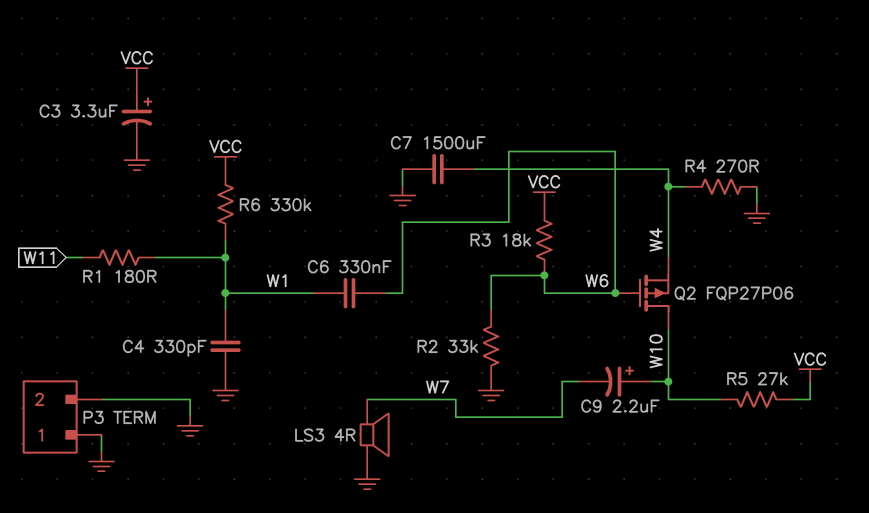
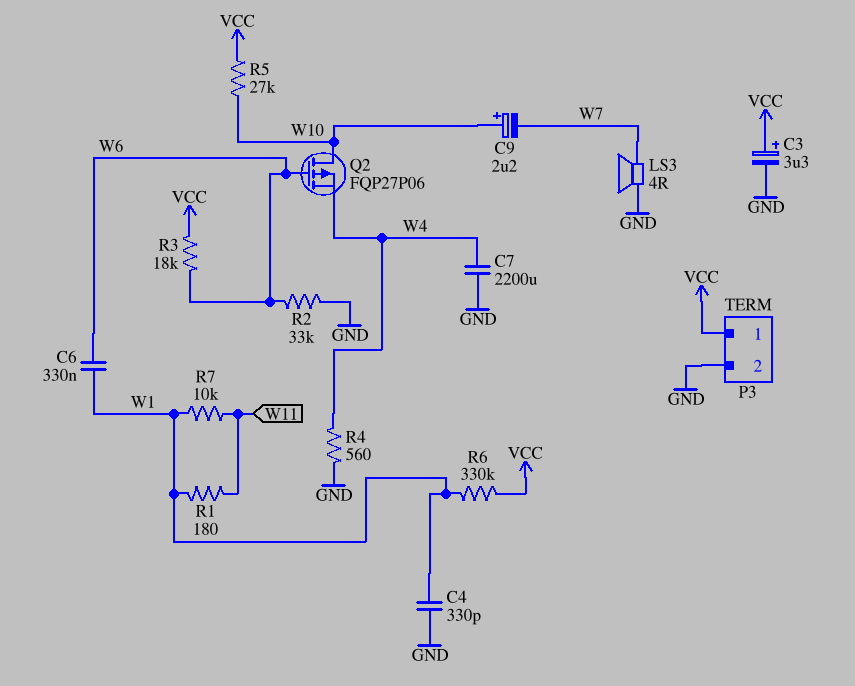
C7: 1500uF (GND, W4) -> 2200uF (GND, W4)
P3 pin 1: GND -> VCC
R4: 270 (GND, W4) -> 560 (GND, W4)
R7: none -> 10k (W1, W11)

